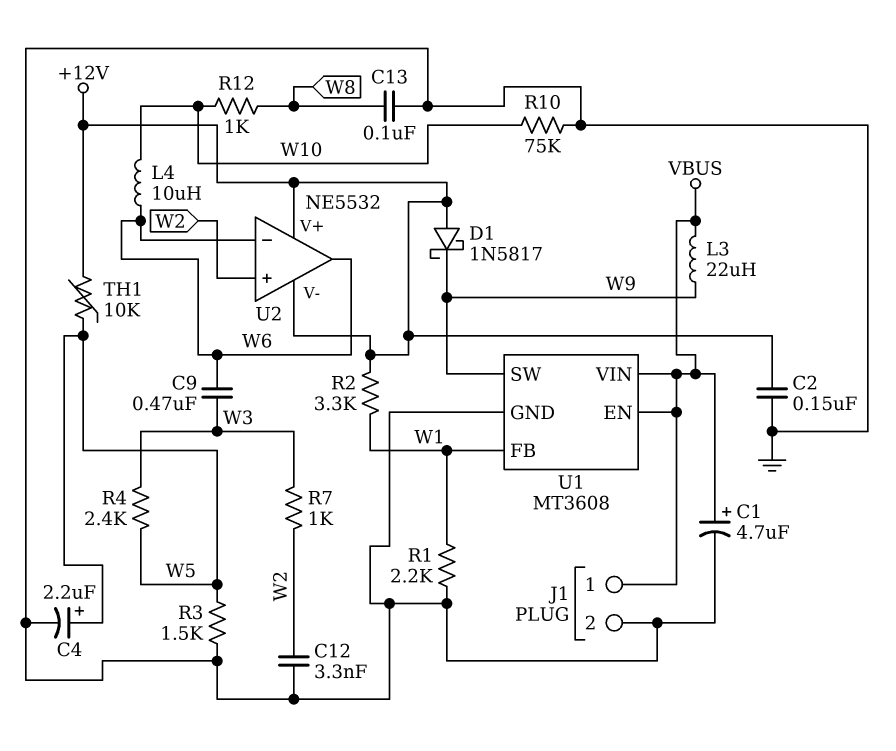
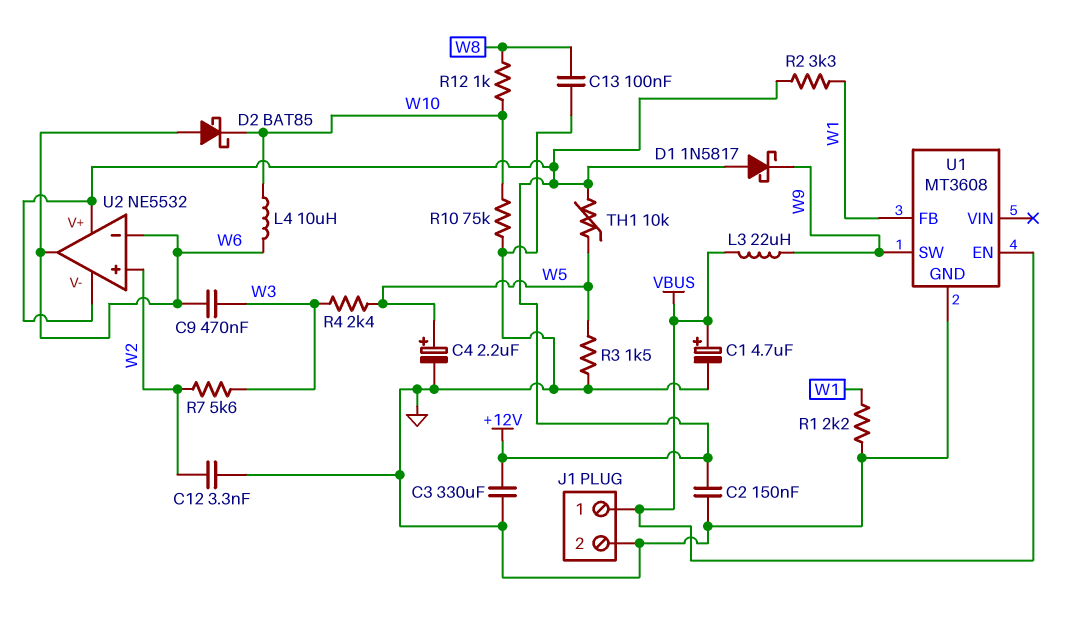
C3: none -> 330uF (+12V, GND)
D2: none -> schottky BAT85 (A W6, K W10)
R7: 1k (W2, W3) -> 5.6k (W2, W3)
U1 pin VIN: VBUS -> none

